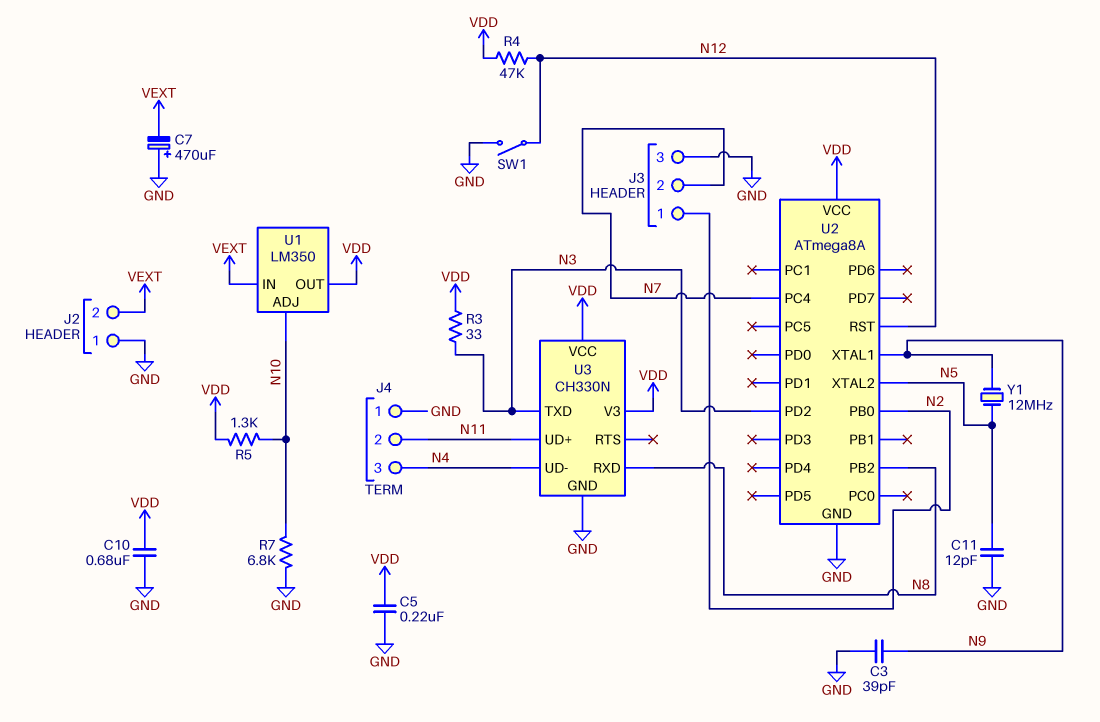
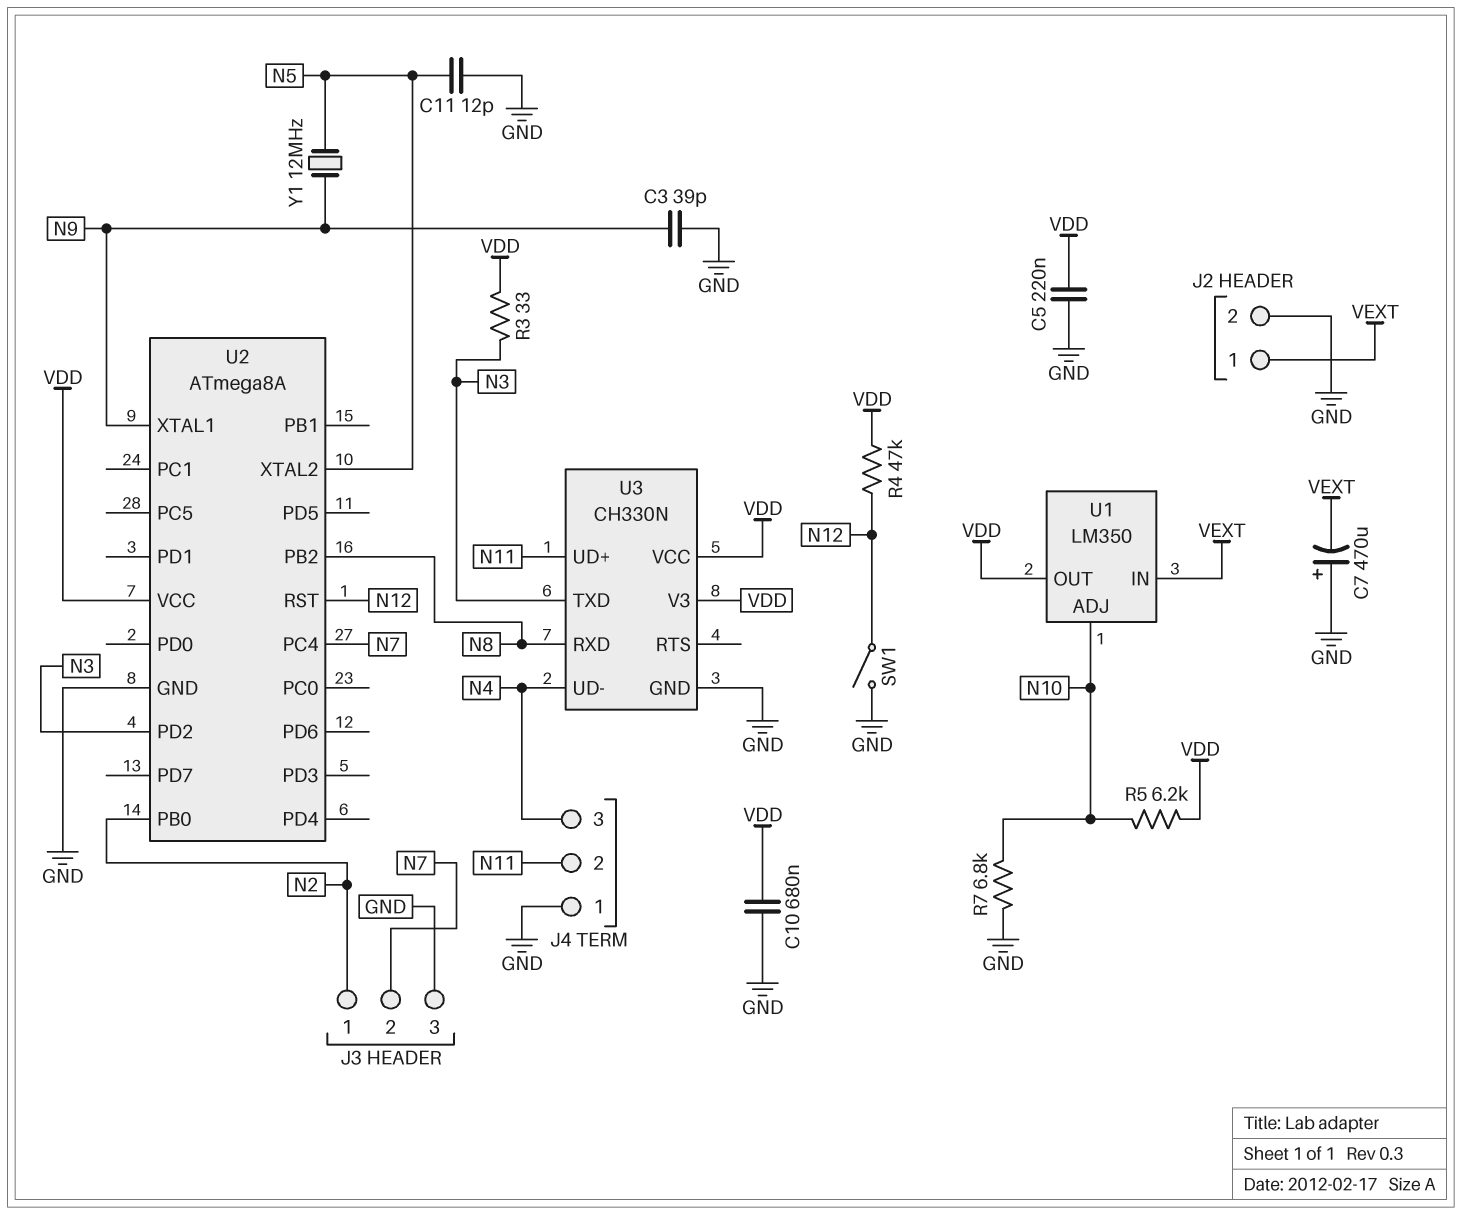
J2 pin 1: GND -> VEXT
J2 pin 2: VEXT -> GND
R5: 1.3k (N10, VDD) -> 6.2k (N10, VDD)

